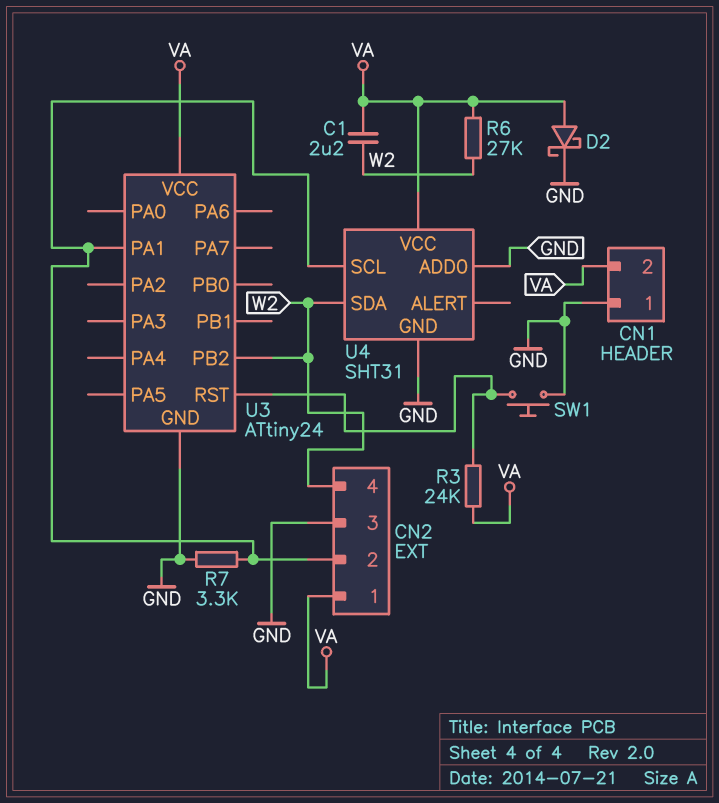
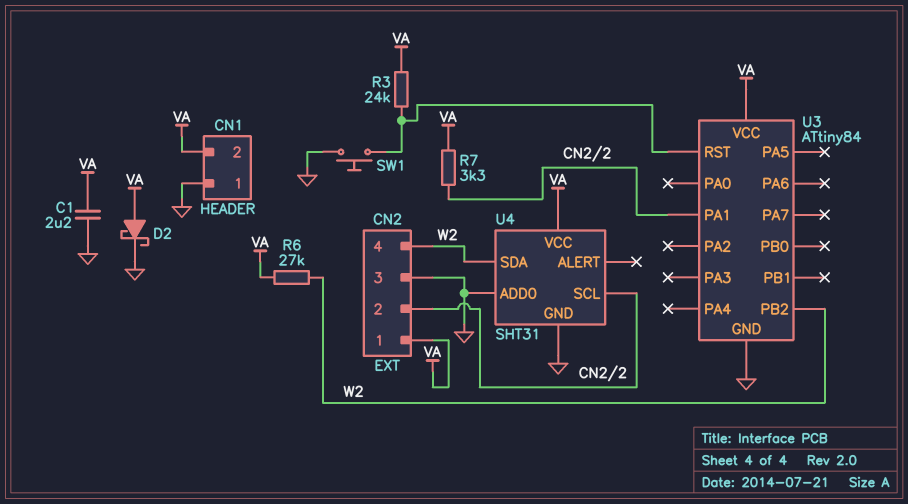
C1: 2.2uF (VA, W2) -> 2.2uF (GND, VA)
R7: 3.3k (CN2/2, GND) -> 3.3k (CN2/2, VA)
U3: ATtiny24 -> ATtiny84

